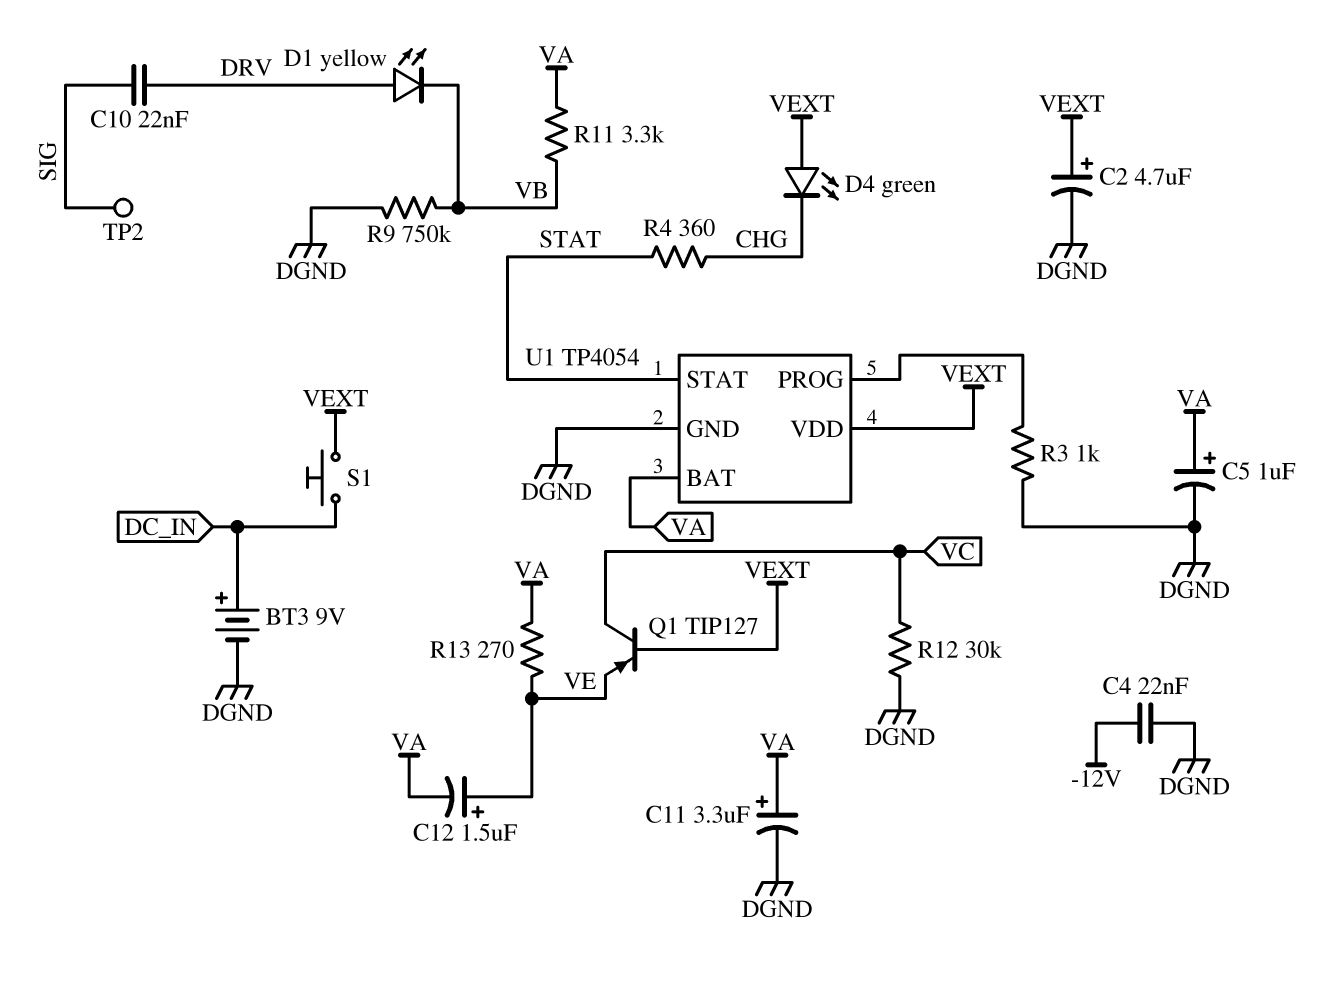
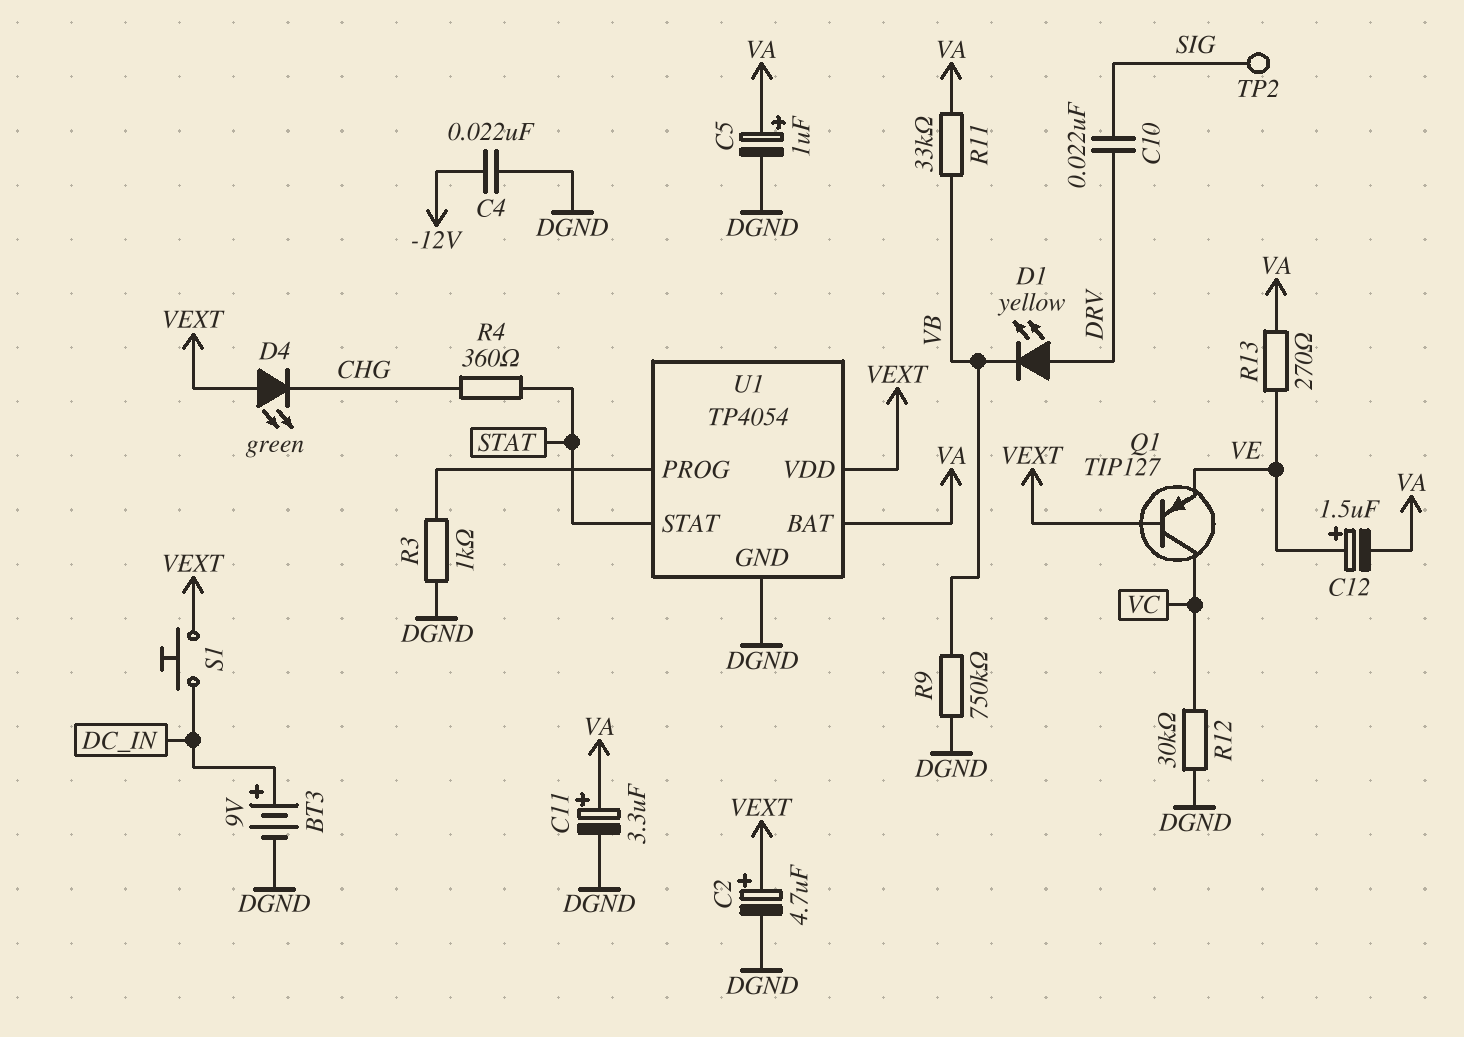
R11: 3.3k (VA, VB) -> 33k (VA, VB)

